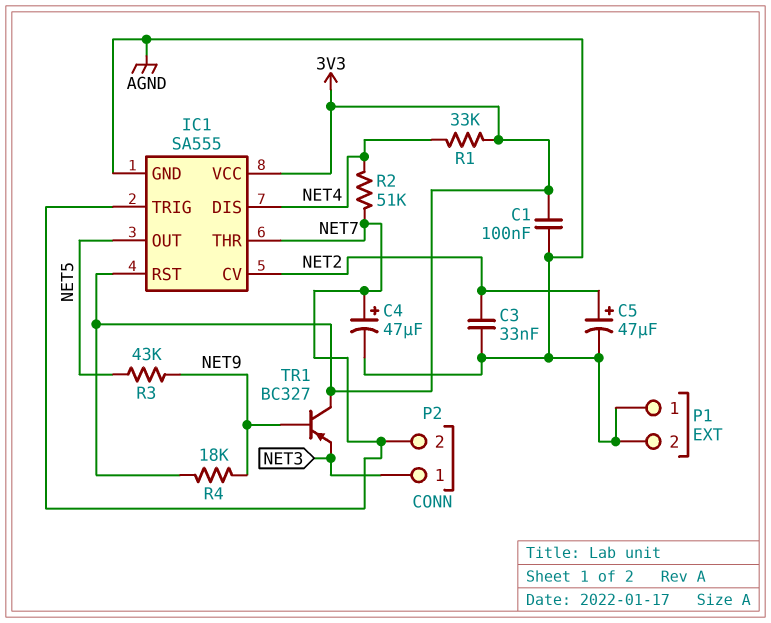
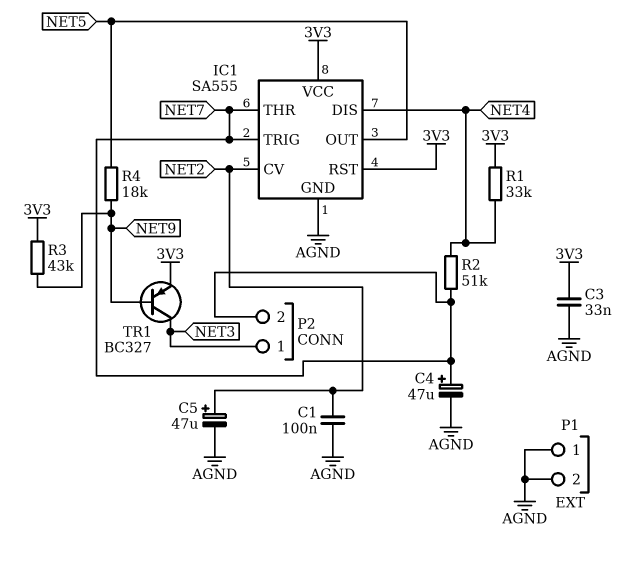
C1: 100nF (3V3, AGND) -> 100nF (AGND, NET2)
C3: 33nF (AGND, NET2) -> 33nF (3V3, AGND)
R3: 43k (NET5, NET9) -> 43k (3V3, NET9)
R4: 18k (3V3, NET9) -> 18k (NET5, NET9)
TR1: PNP BC327 (B NET9, C 3V3, E NET3) -> PNP BC327 (B NET9, C NET3, E 3V3)

